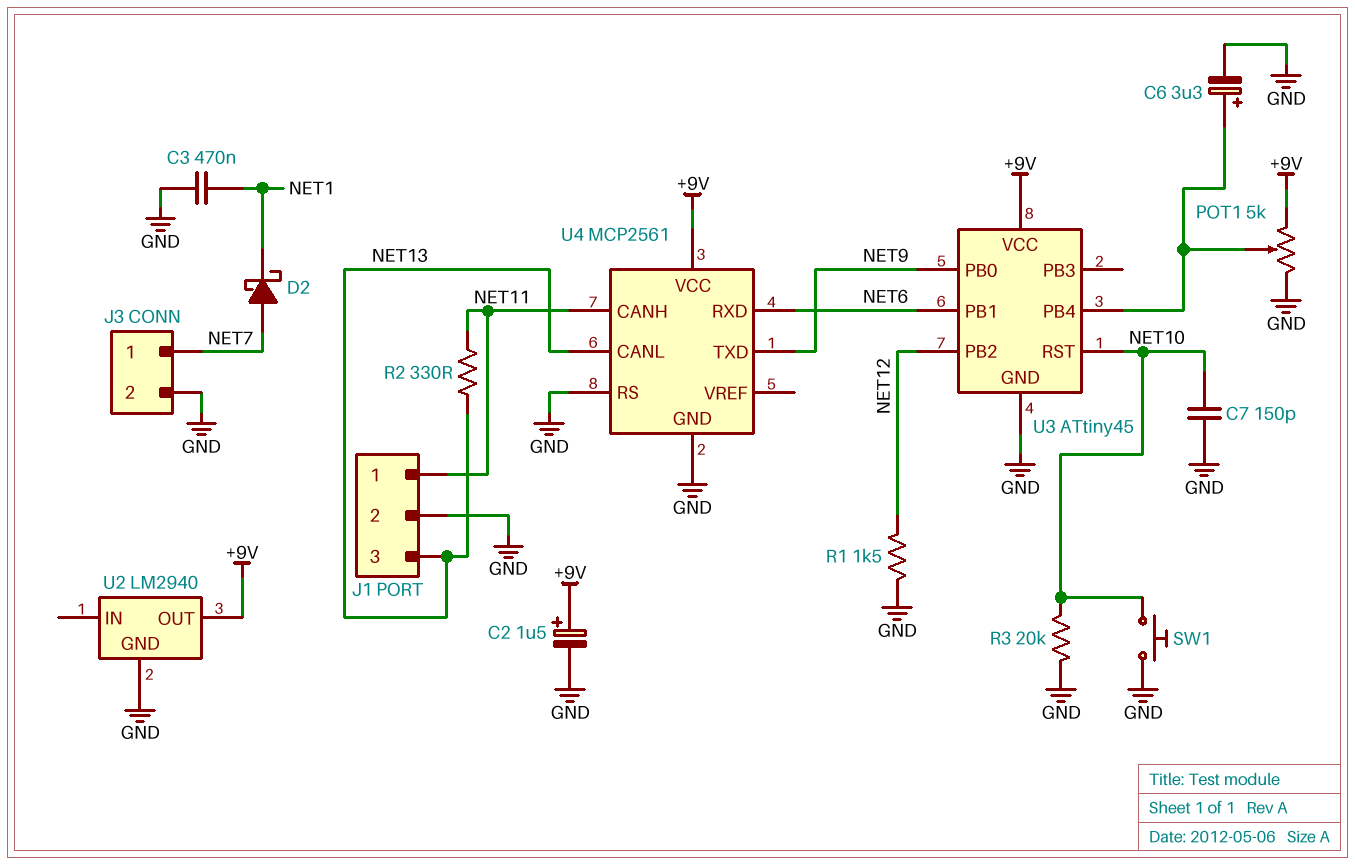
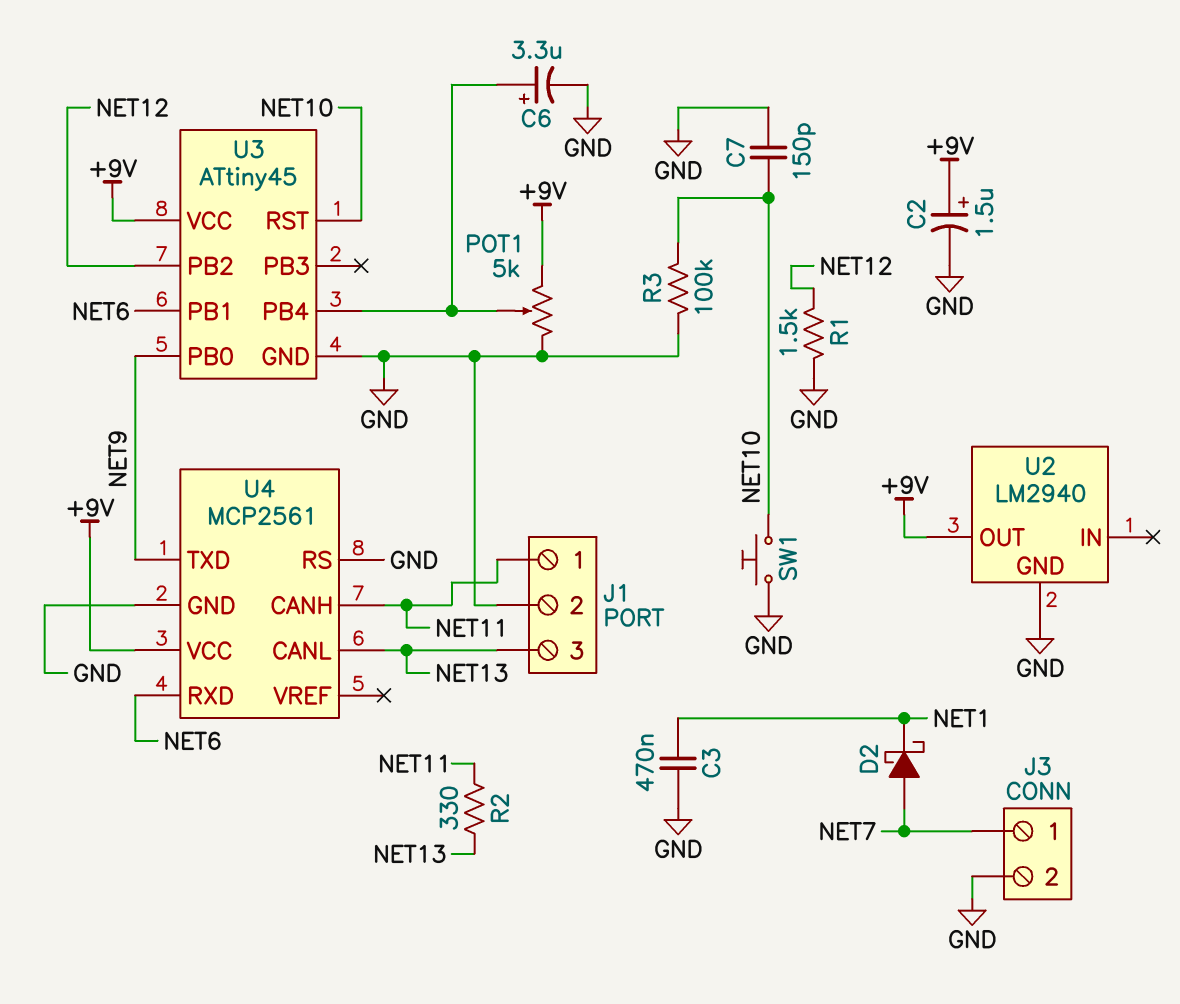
R3: 20k (GND, NET10) -> 100k (GND, NET10)

